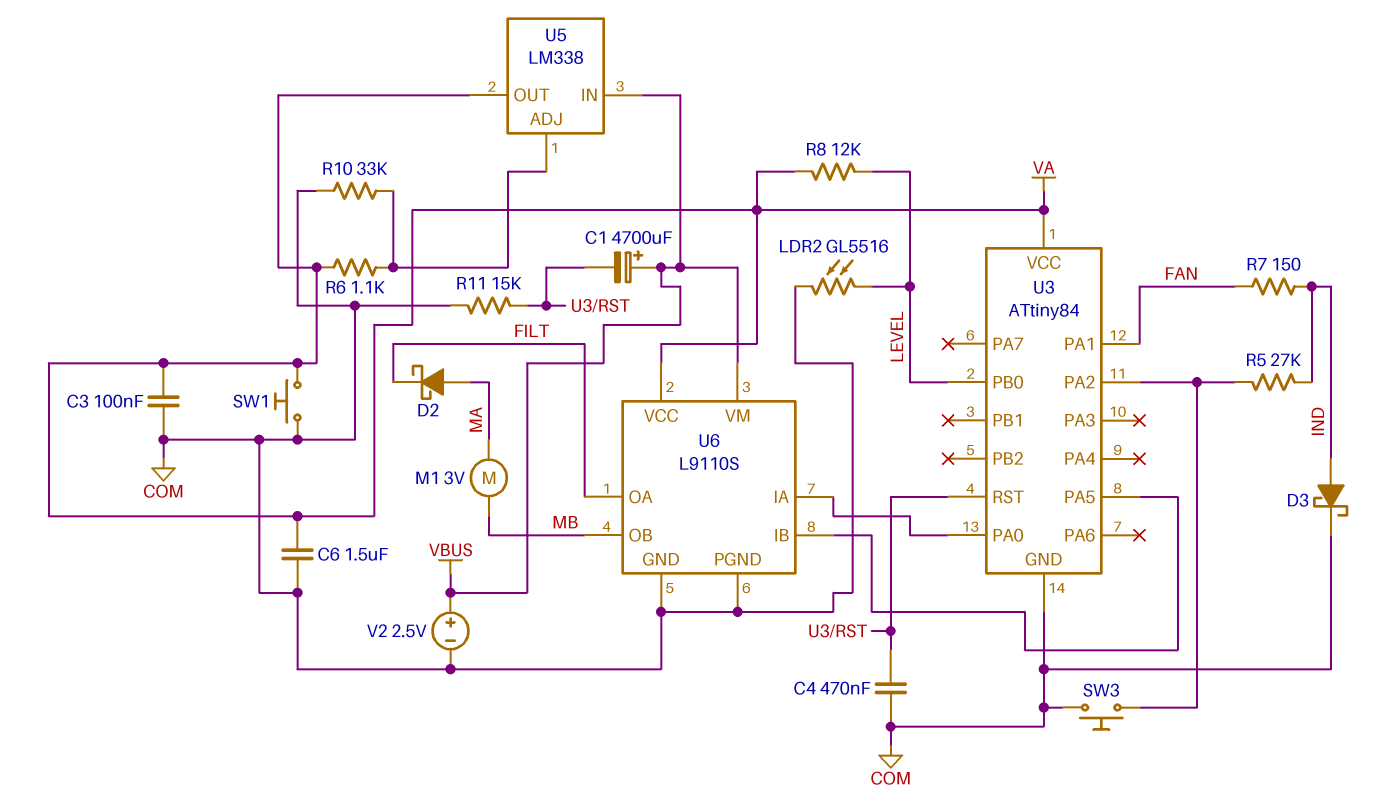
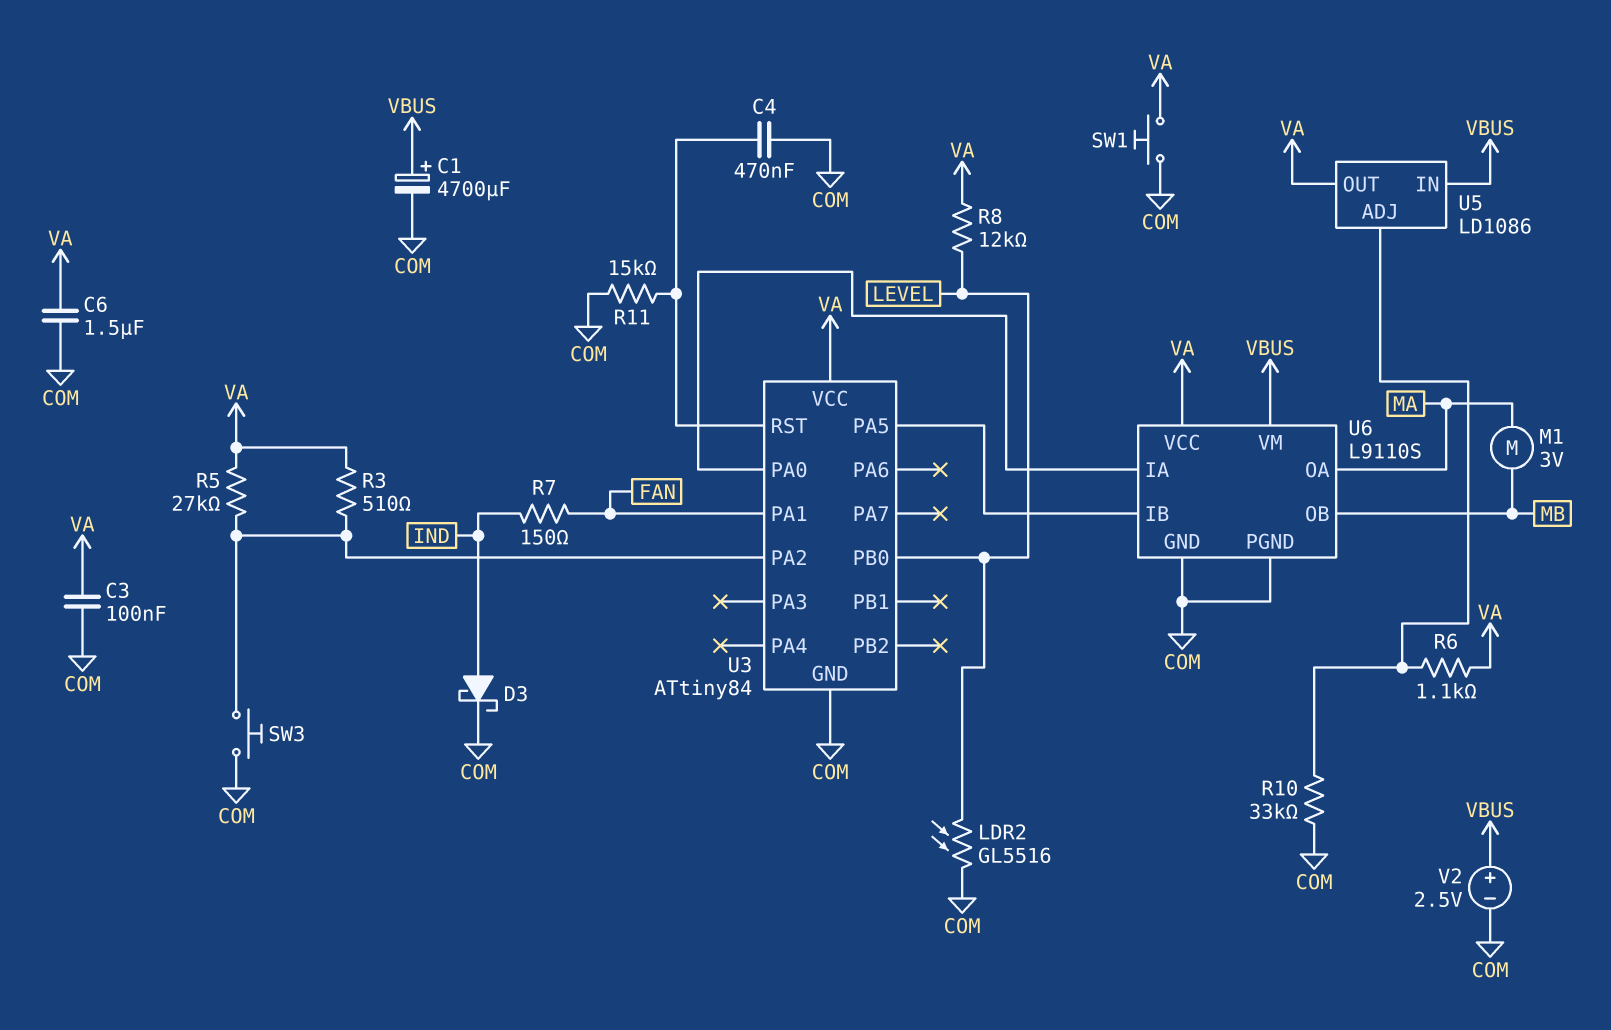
C1: 4700uF (plus VBUS, minus U3/RST) -> 4700uF (plus VBUS, minus COM)
D2: schottky (A MA, K FILT) -> none
R3: none -> 510 (U3/PA2, VA)
R5: 27k (IND, U3/PA2) -> 27k (U3/PA2, VA)
U5: LM338 -> LD1086
U6 pin OA: FILT -> MA

